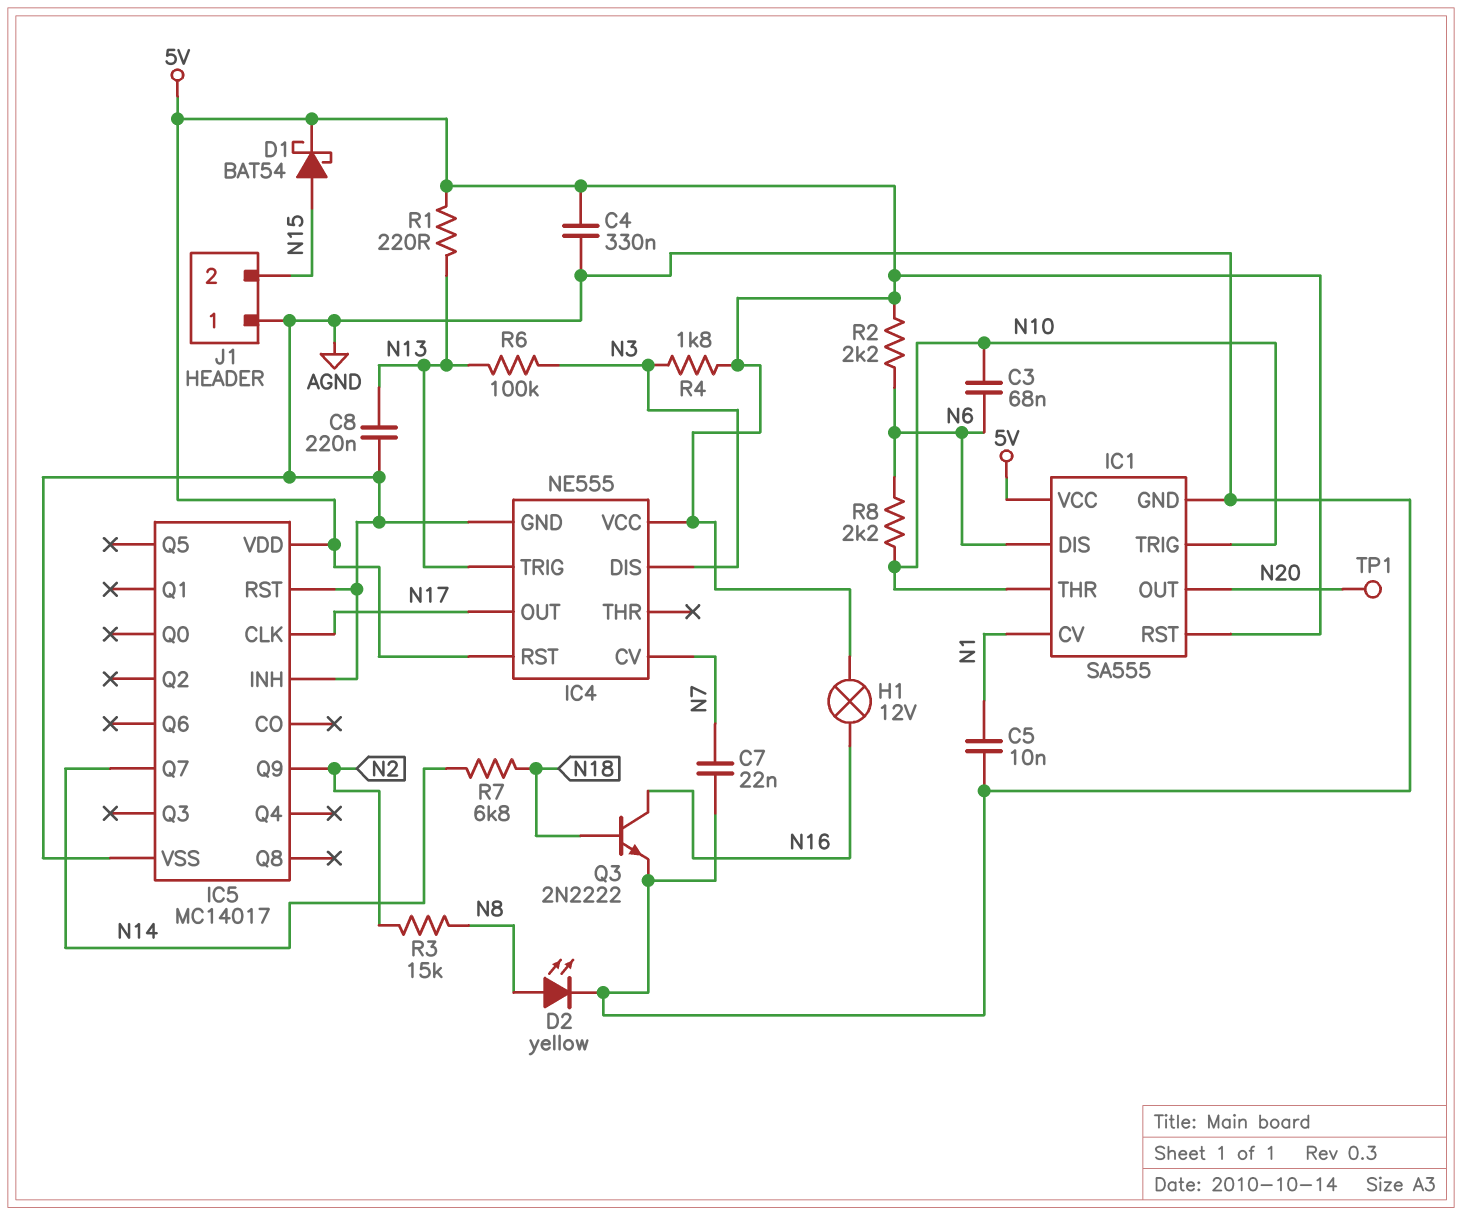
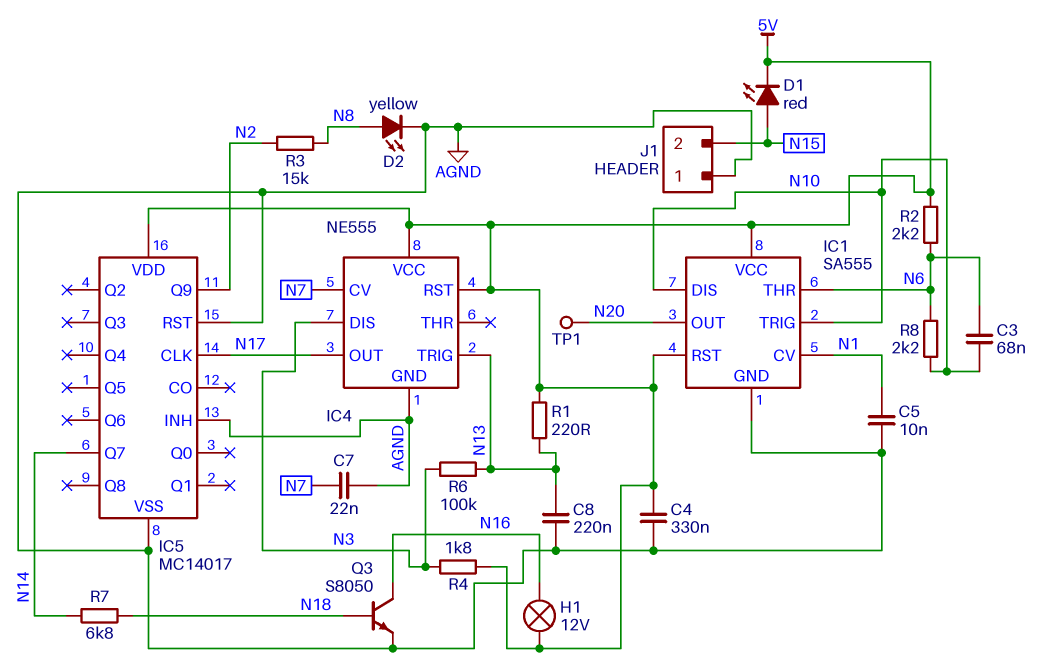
D1: schottky BAT54 (A N15, K 5V) -> LED red (A N15, K 5V)
IC1 pin DIS: N6 -> N10
IC1 pin THR: N10 -> N6
Q3: NPN 2N2222 (B N18, C N16, E AGND) -> NPN S8050 (B N18, C N16, E AGND)

